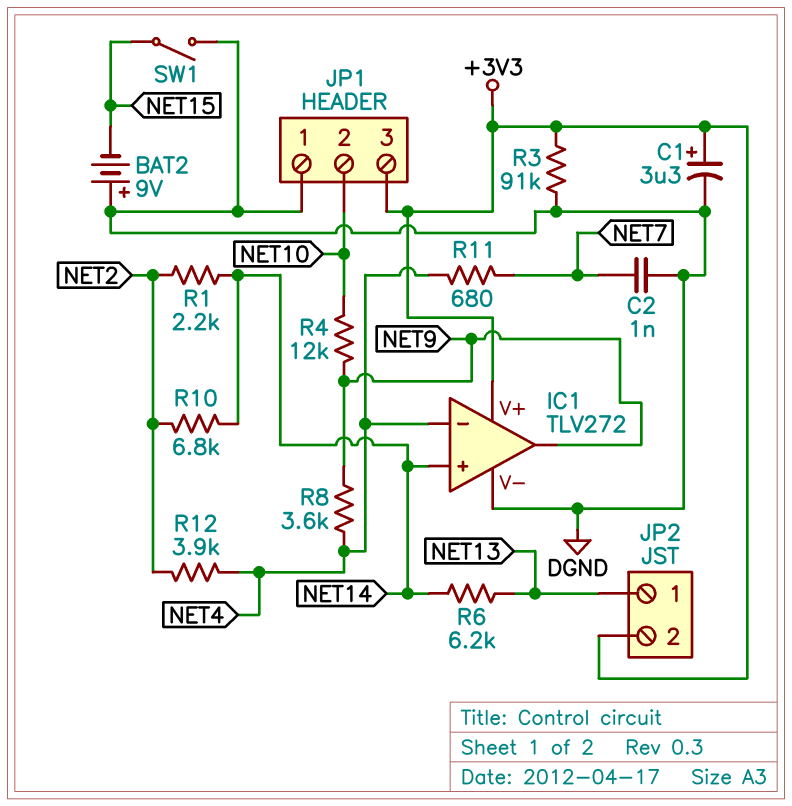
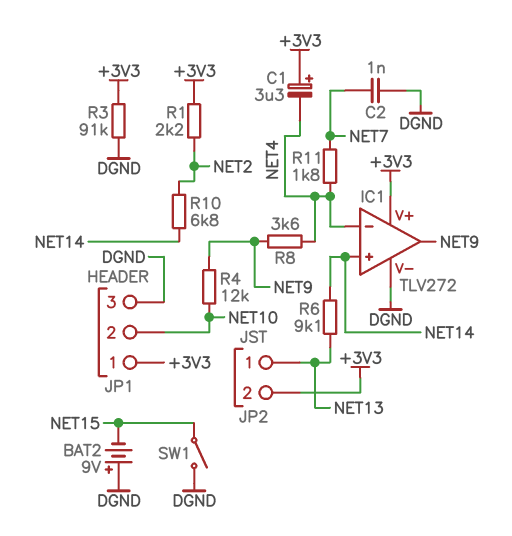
C1: 3.3uF (plus +3V3, minus DGND) -> 3.3uF (plus +3V3, minus NET4)
JP1 pin 1: DGND -> +3V3
JP1 pin 3: +3V3 -> DGND
R1: 2.2k (NET2, NET14) -> 2.2k (+3V3, NET2)
R6: 6.2k (NET13, NET14) -> 9.1k (NET13, NET14)
R11: 680 (NET4, NET7) -> 1.8k (NET4, NET7)
R12: 3.9k (NET2, NET4) -> none

